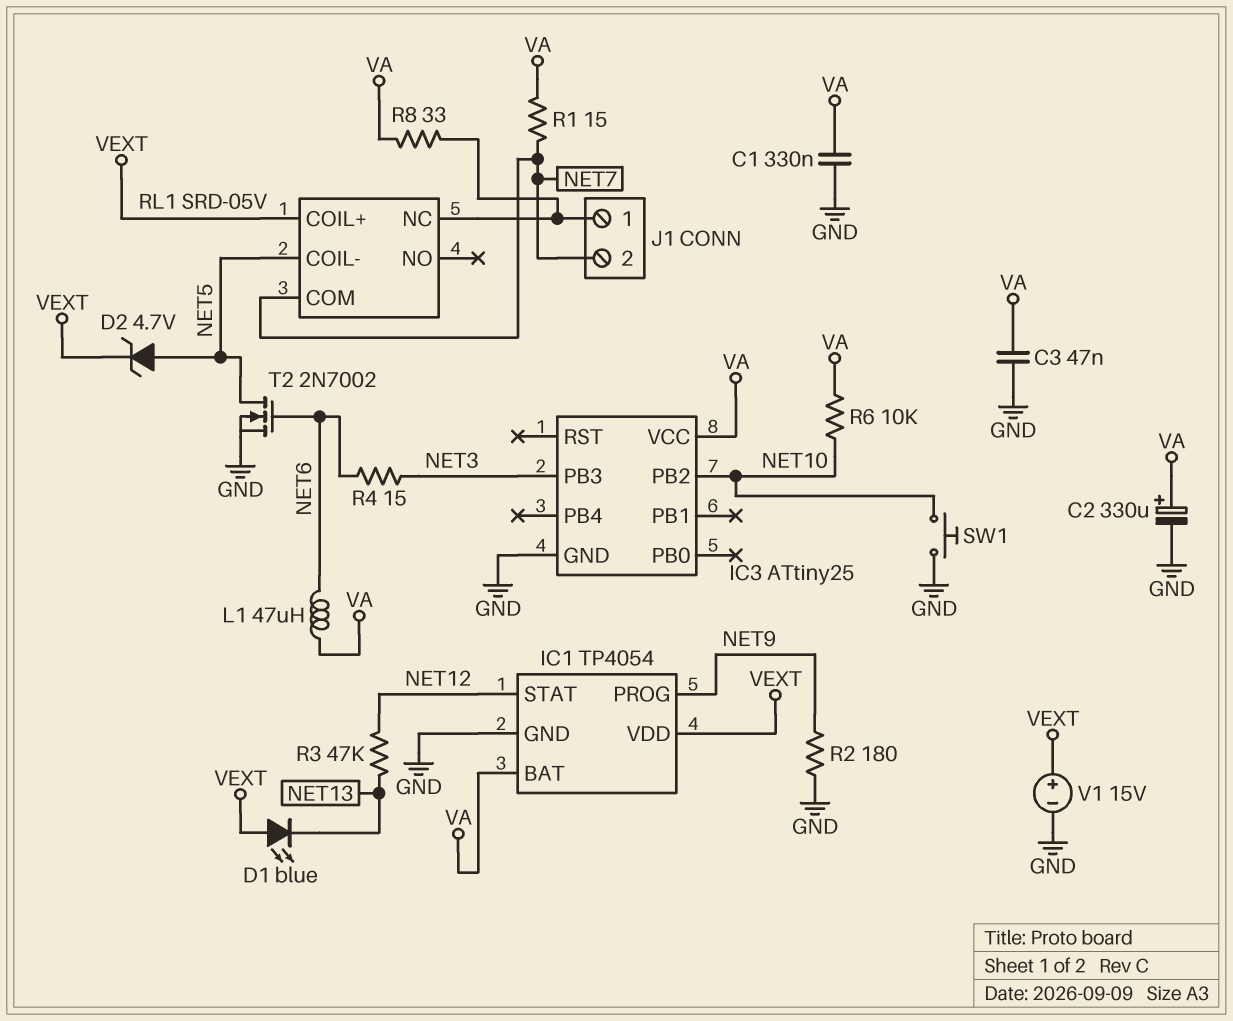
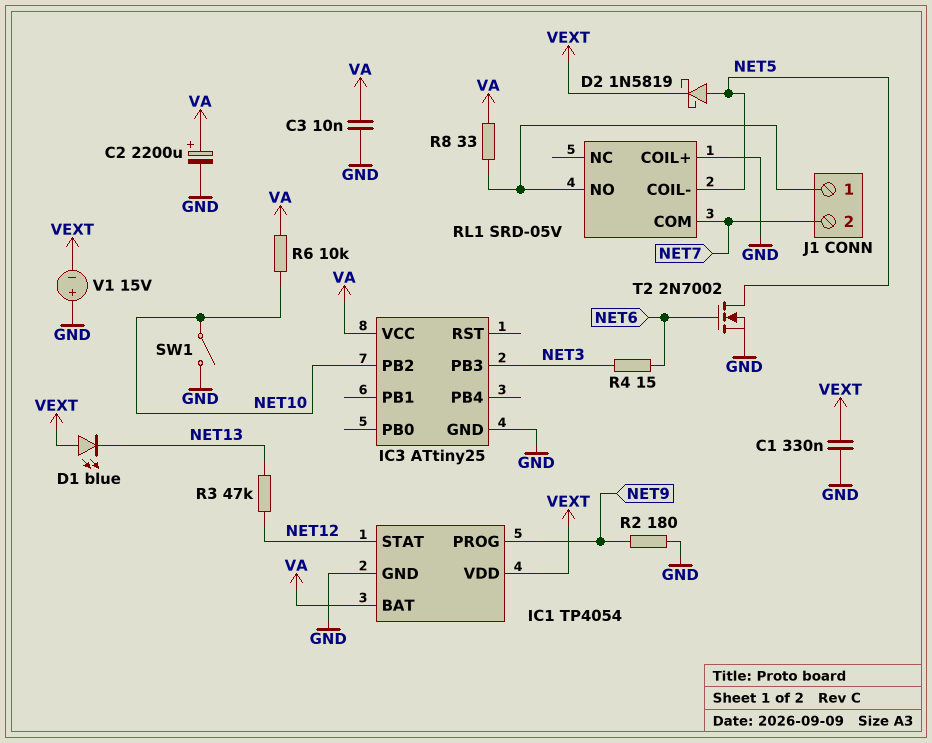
C1: 330nF (GND, VA) -> 330nF (GND, VEXT)
C2: 330uF (plus VA, minus GND) -> 2200uF (plus VA, minus GND)
C3: 47nF (GND, VA) -> 10nF (GND, VA)
D2: zener 4.7V (A NET5, K VEXT) -> schottky 1N5819 (A NET5, K VEXT)
L1: 47uH (NET6, VA) -> none
R1: 15 (NET7, VA) -> none
RL1 pin COIL+: VEXT -> GND
RL1 pin NC: J1/1 -> none
RL1 pin NO: none -> J1/1
SW1: button (GND, NET10) -> switch (GND, NET10)
V1: 15V (plus VEXT, minus GND) -> 15V (plus GND, minus VEXT)

